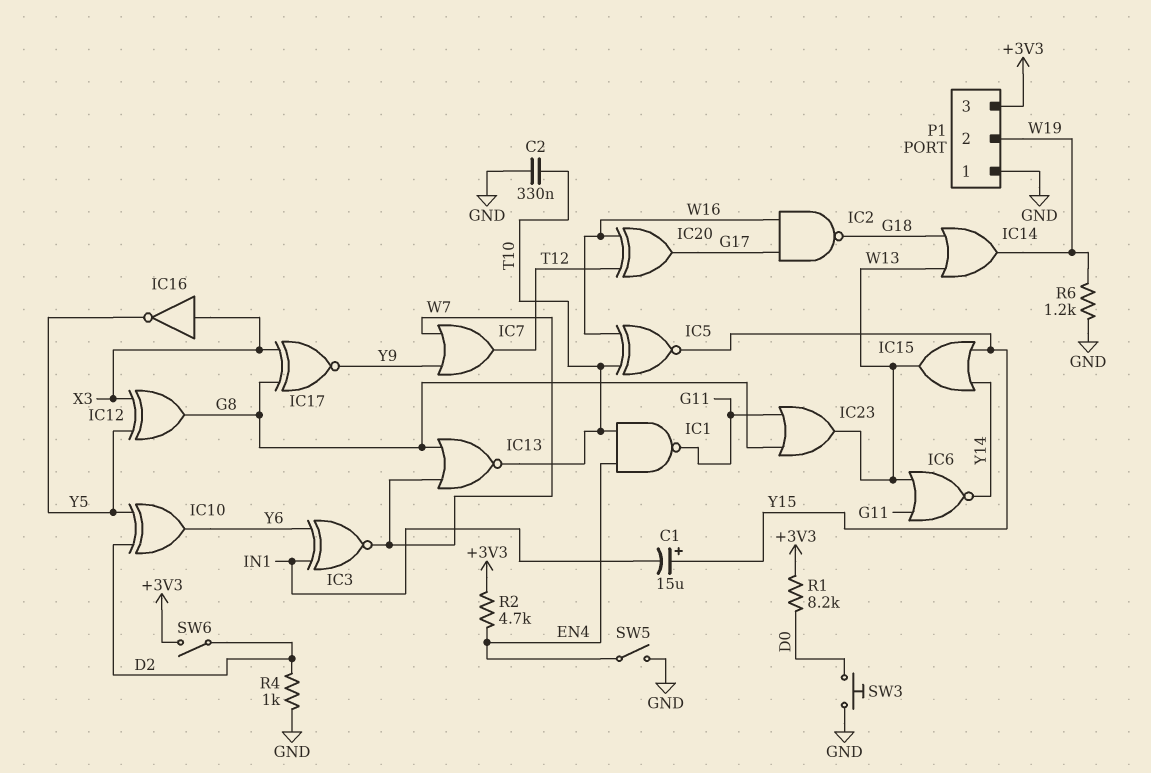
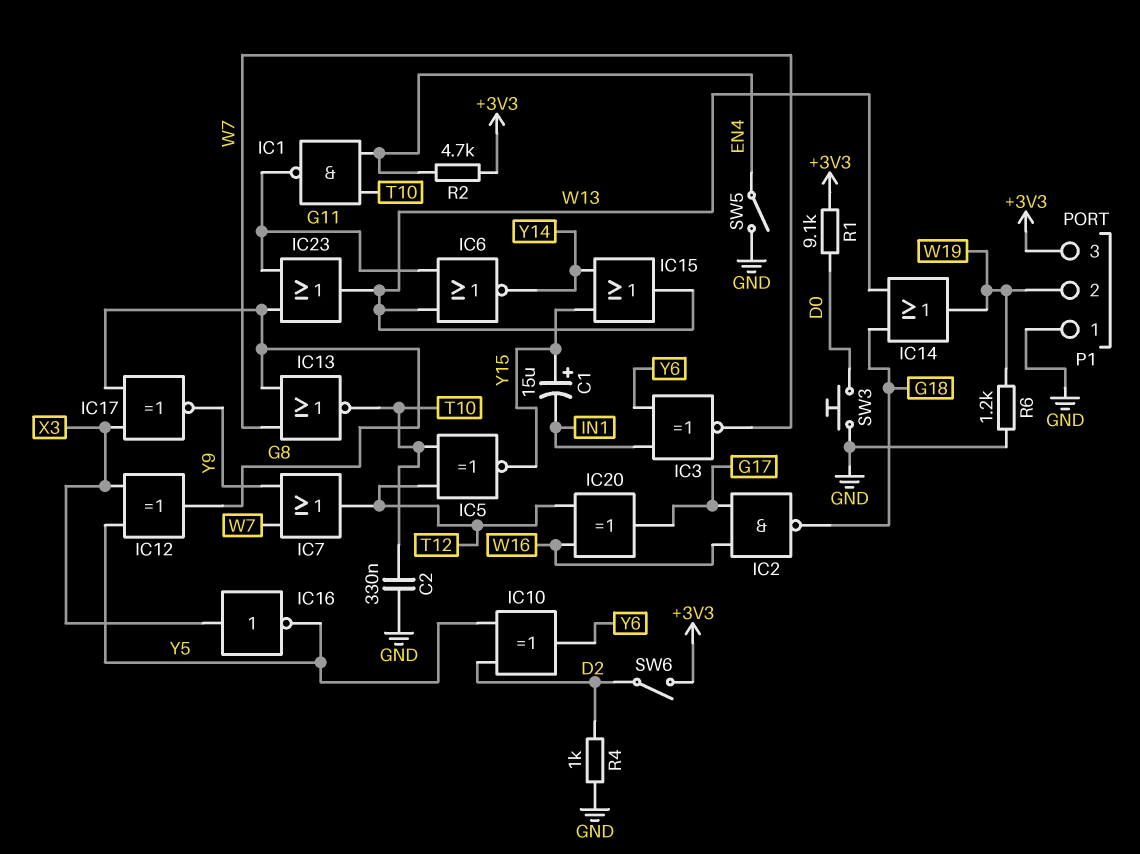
IC5: XNOR (in T10, in W16, out Y15) -> XNOR (in T10, in T12, out Y15)
R1: 8.2k (+3V3, D0) -> 9.1k (+3V3, D0)

